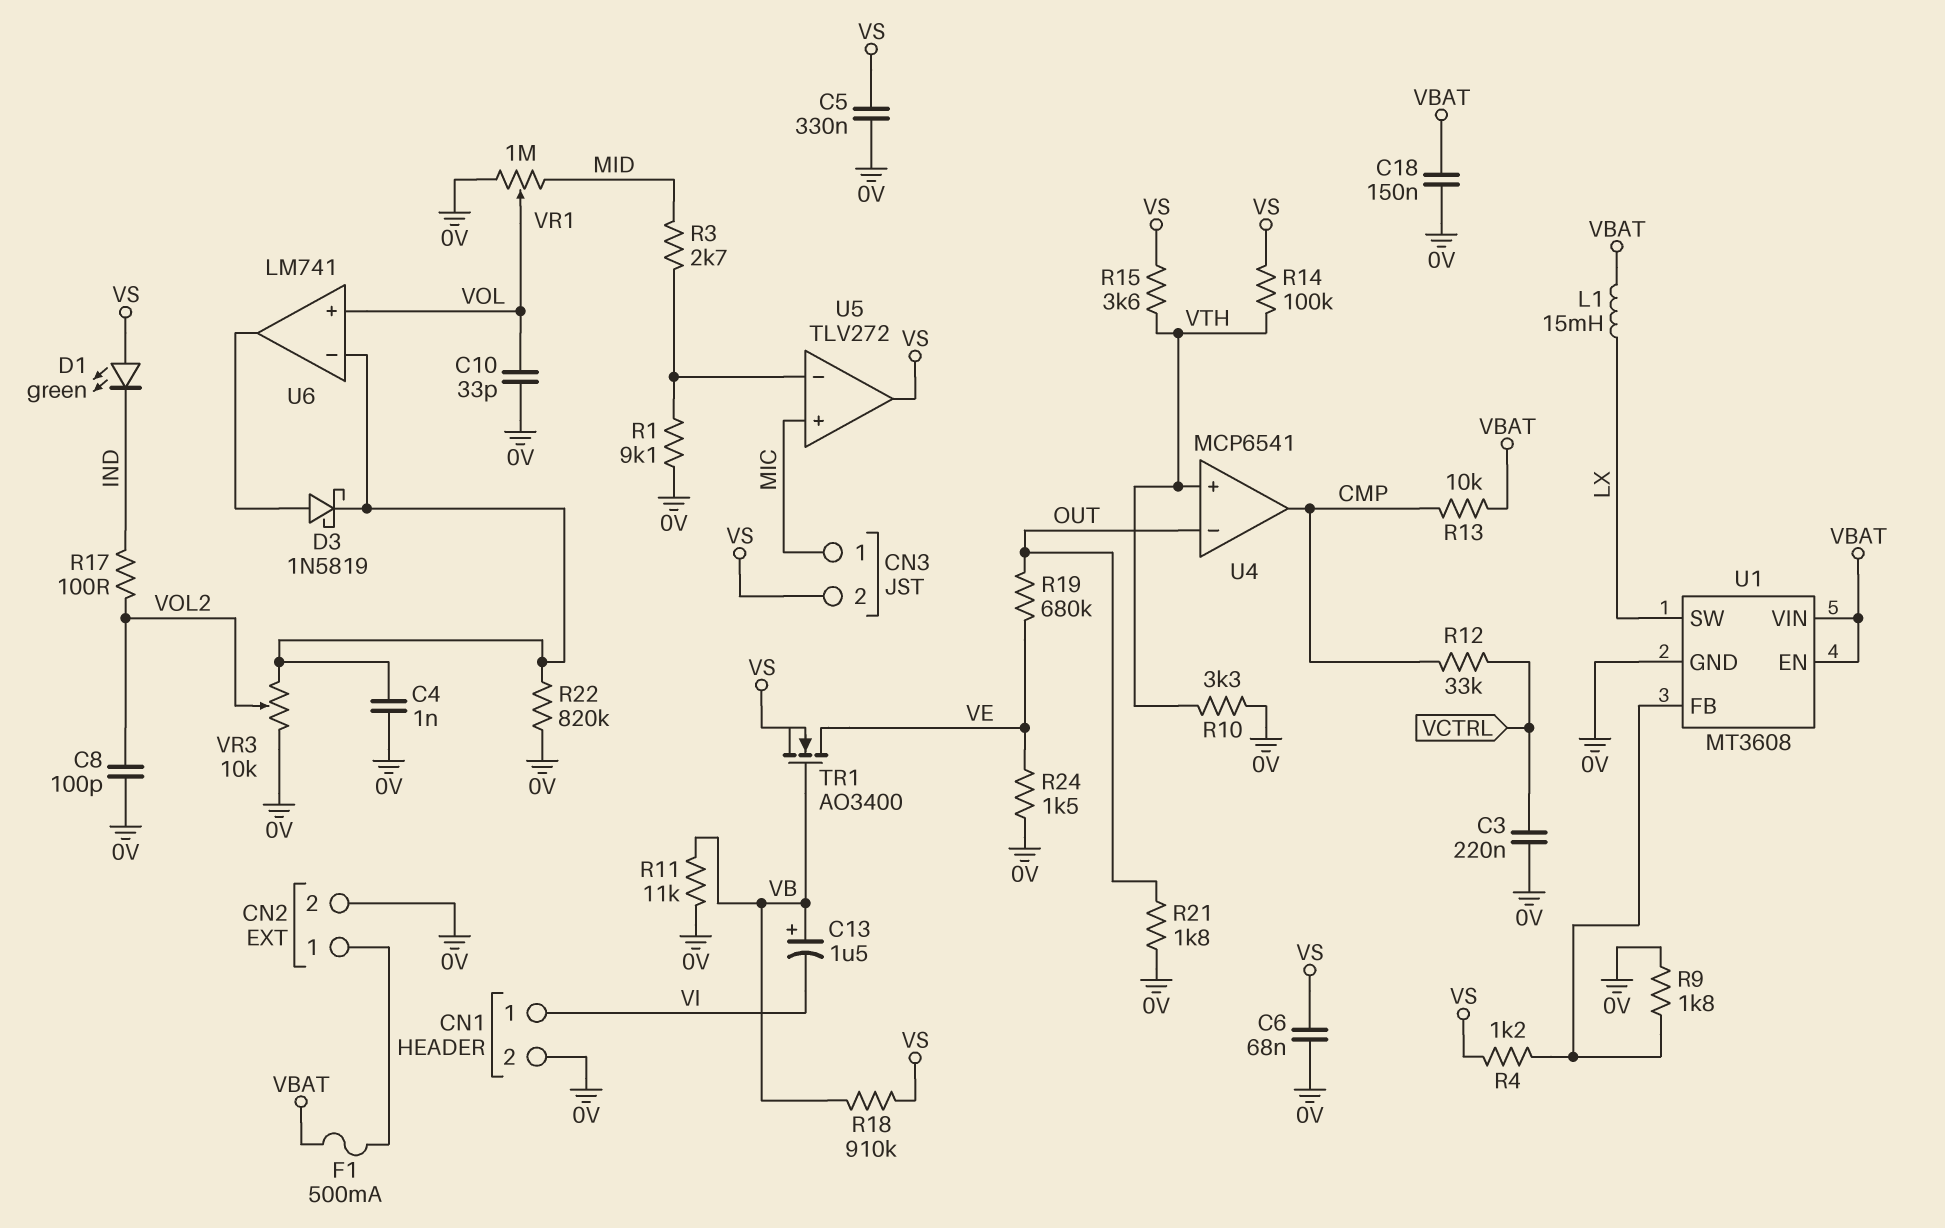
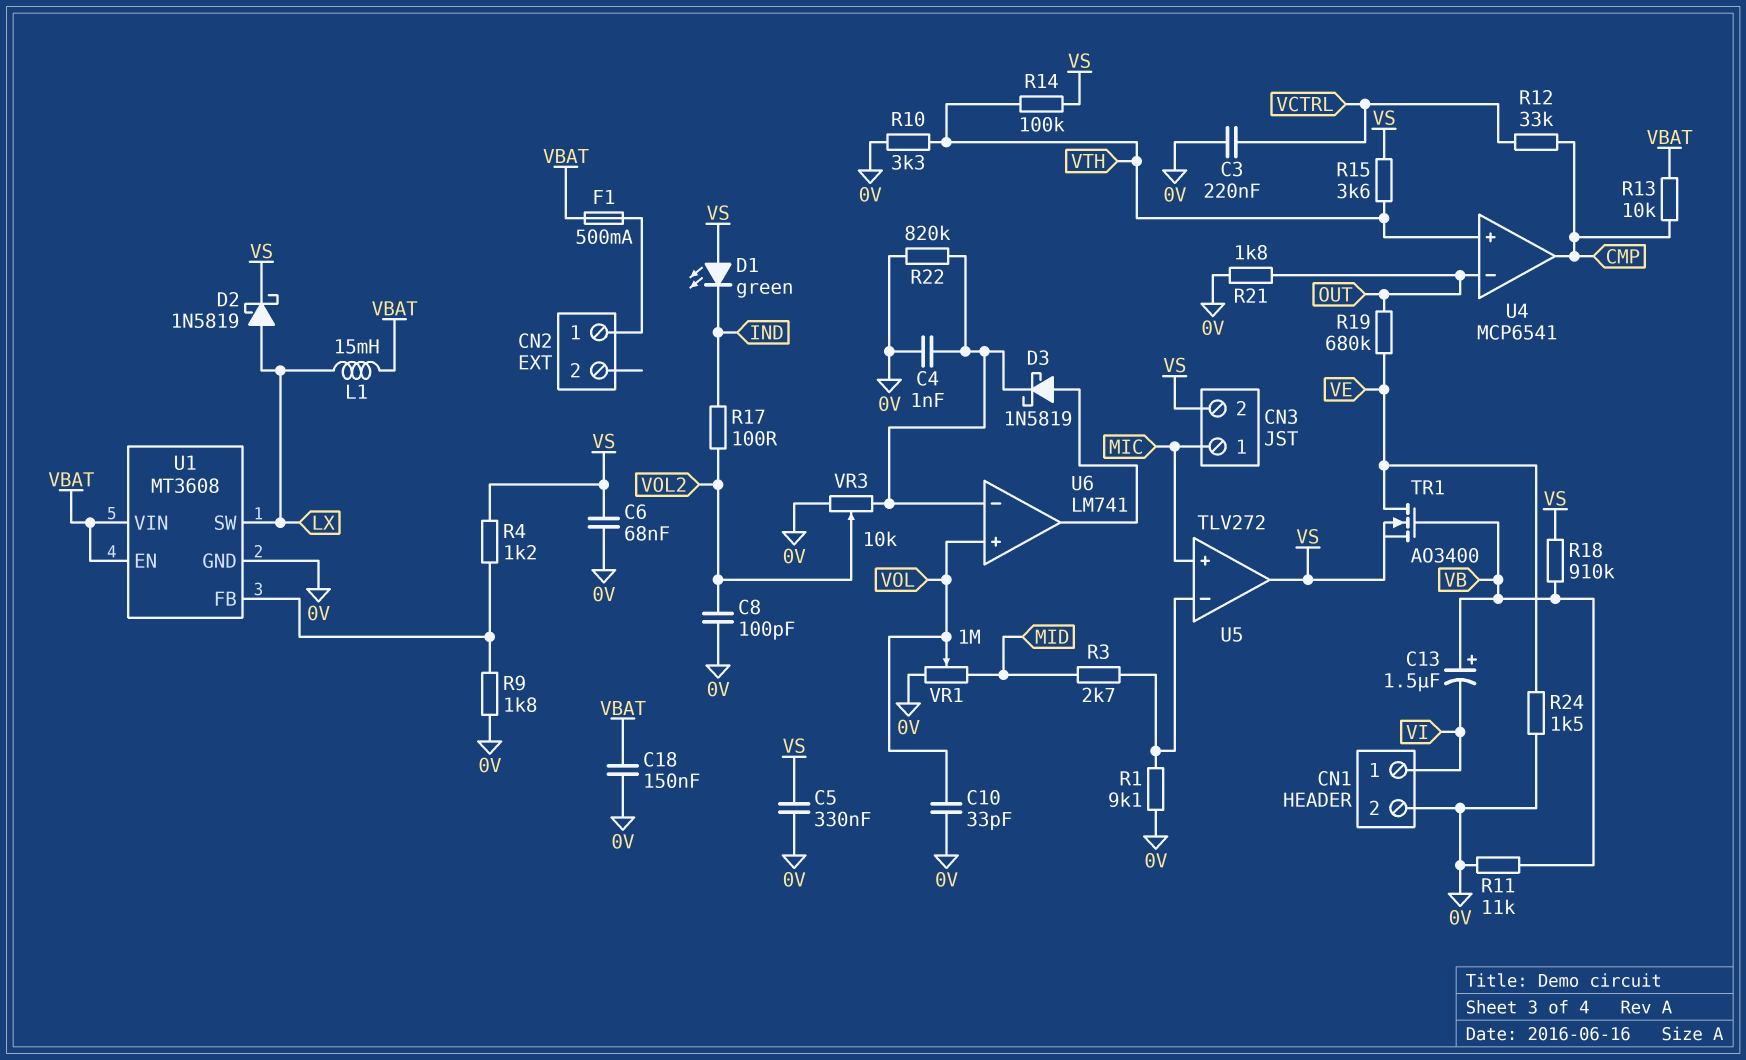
CN2 pin 2: 0V -> none
D2: none -> schottky 1N5819 (A LX, K VS)

